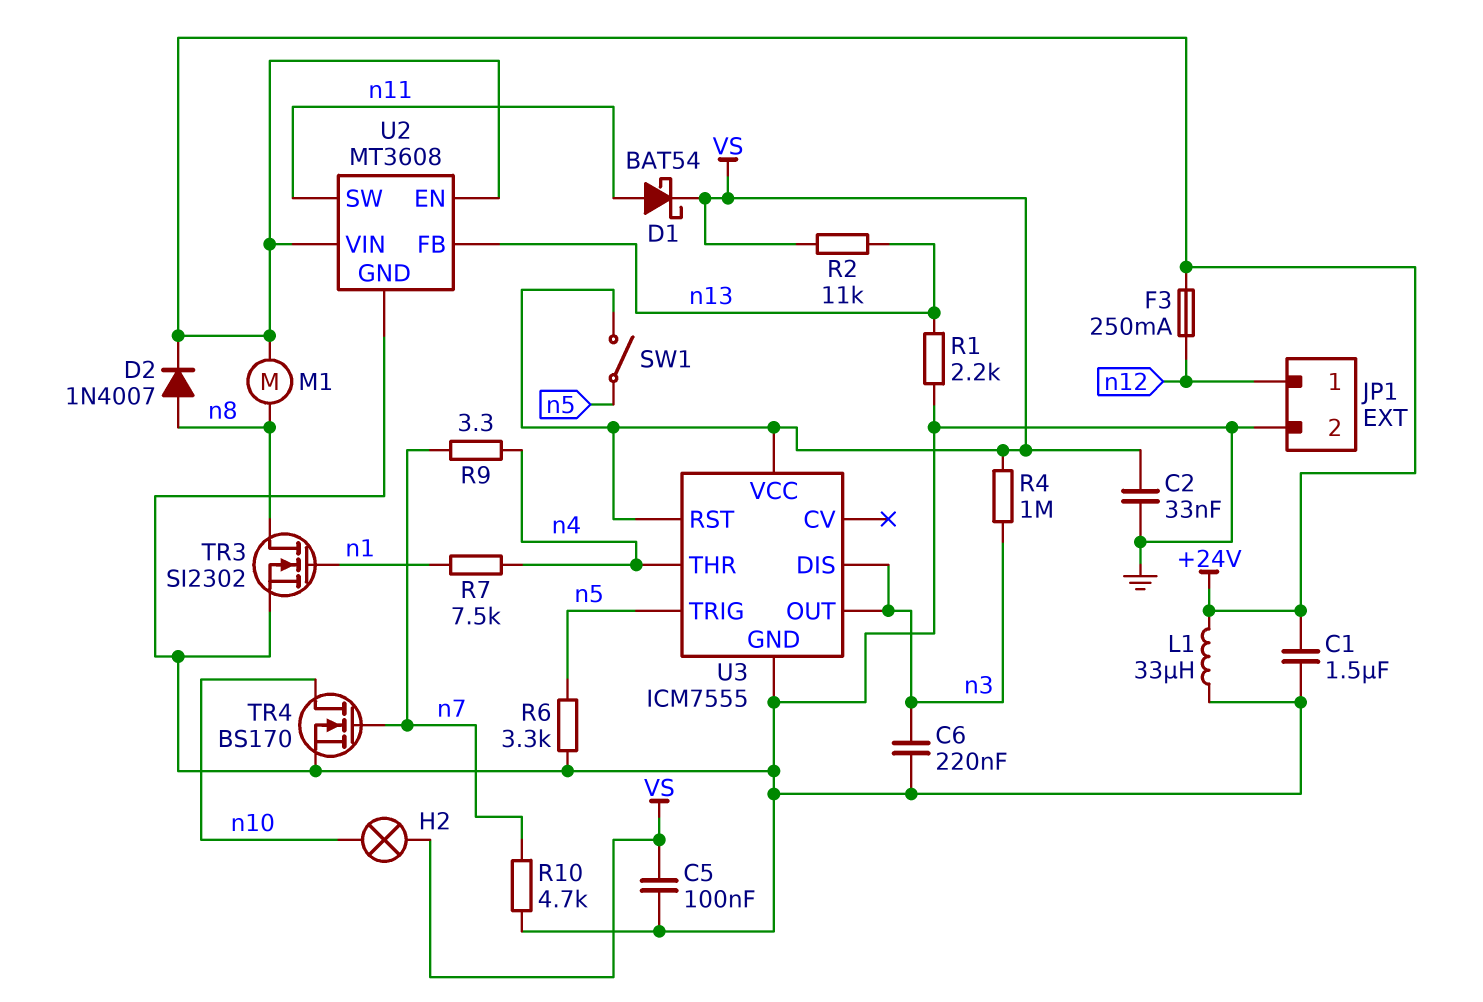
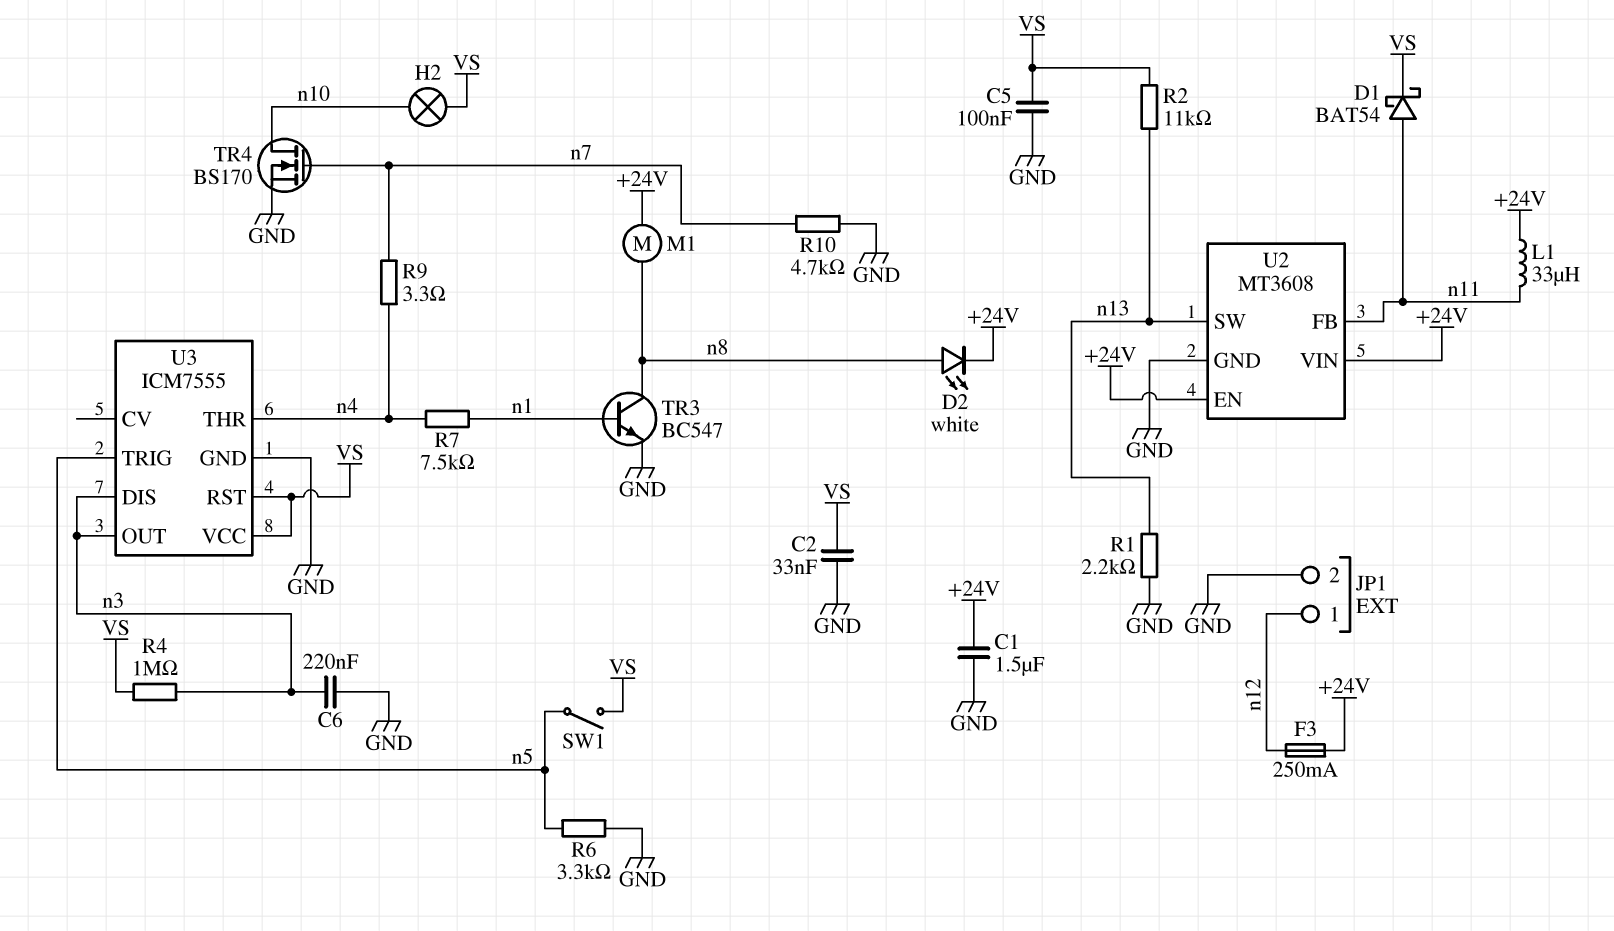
D2: diode 1N4007 (A n8, K +24V) -> LED white (A n8, K +24V)
L1: 33uH (+24V, GND) -> 33uH (+24V, n11)
TR3: NMOS SI2302 (G n1, D n8, S GND) -> NPN BC547 (B n1, C n8, E GND)
U2 pin FB: n13 -> n11
U2 pin SW: n11 -> n13

